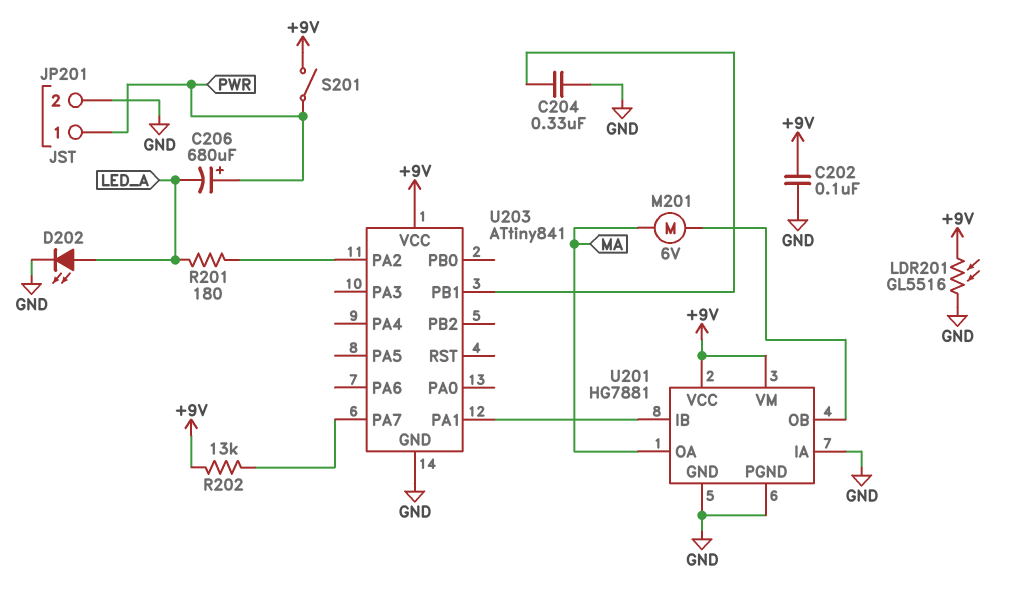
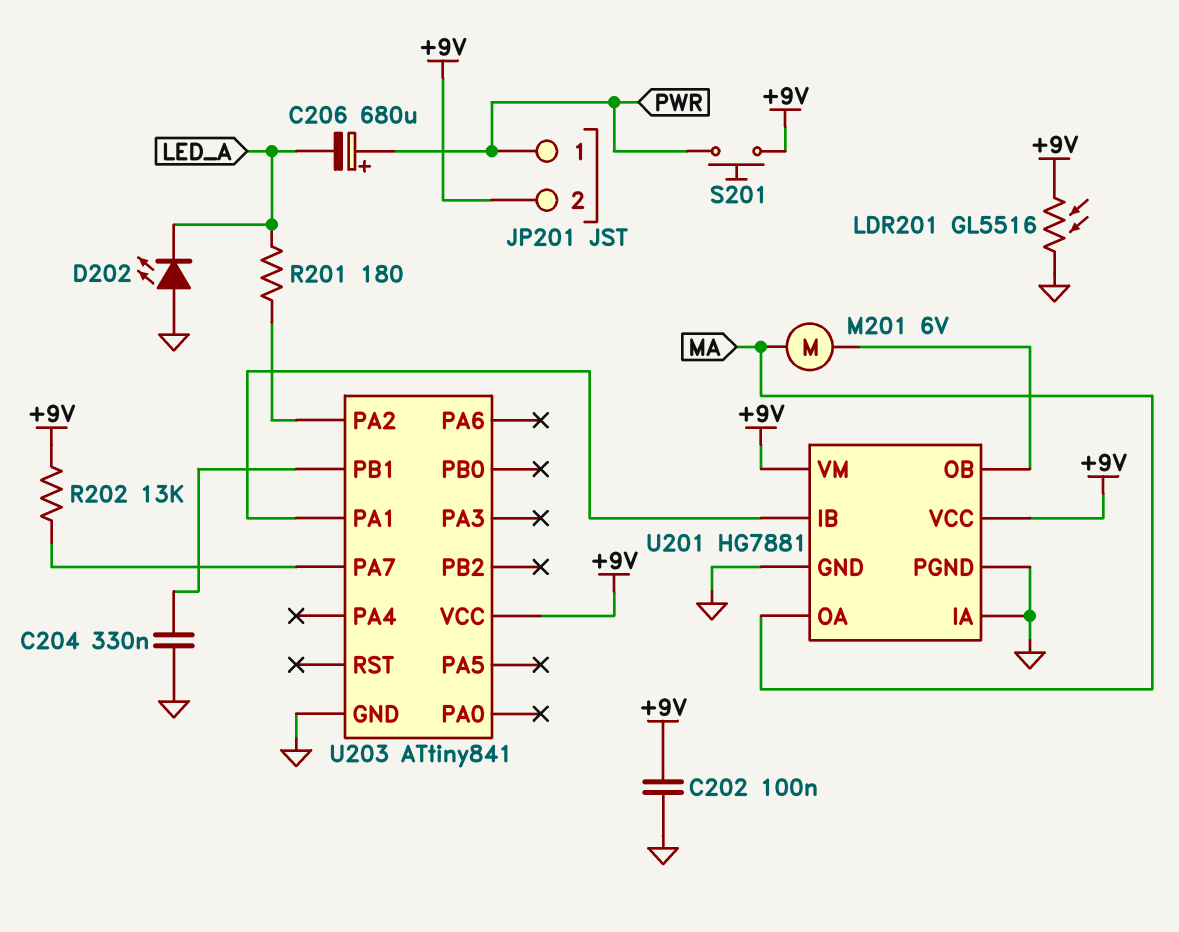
D202: LED (A LED_A, K GND) -> LED (A GND, K LED_A)
JP201 pin 2: GND -> +9V
S201: switch (+9V, PWR) -> button (+9V, PWR)

